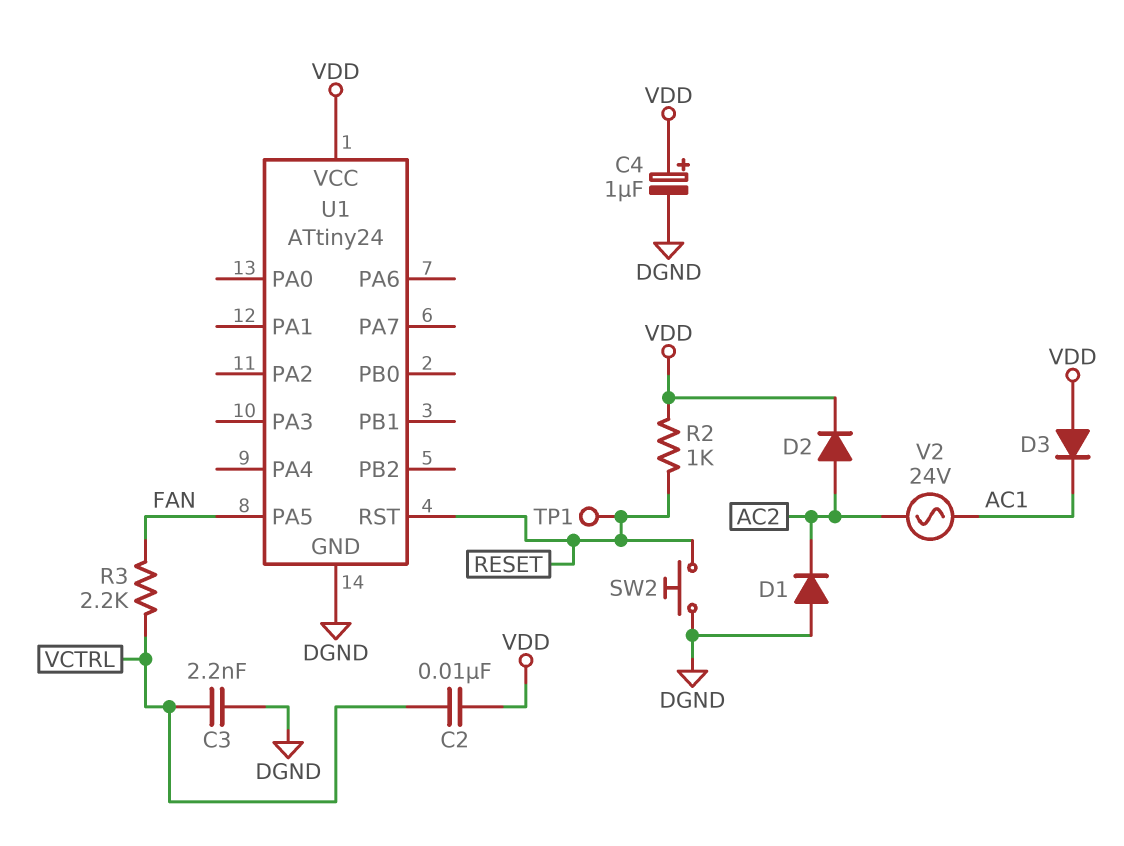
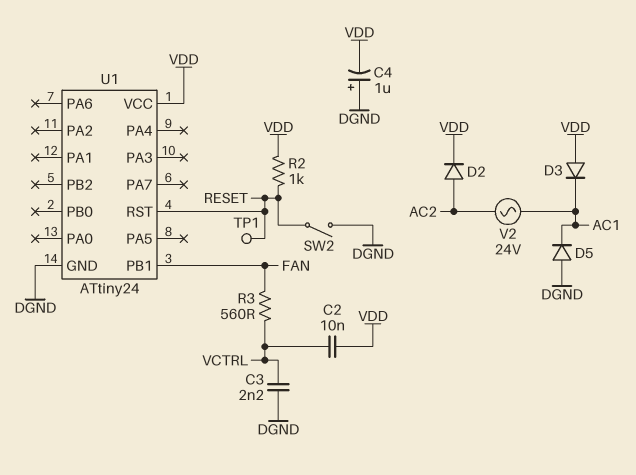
C4: 1uF (plus VDD, minus DGND) -> 1uF (plus DGND, minus VDD)
D1: diode (A DGND, K AC2) -> none
D5: none -> diode (A DGND, K AC1)
R3: 2.2k (FAN, VCTRL) -> 560 (FAN, VCTRL)
SW2: button (DGND, RESET) -> switch (DGND, RESET)
U1 pin PA5: FAN -> none
U1 pin PB1: none -> FAN

